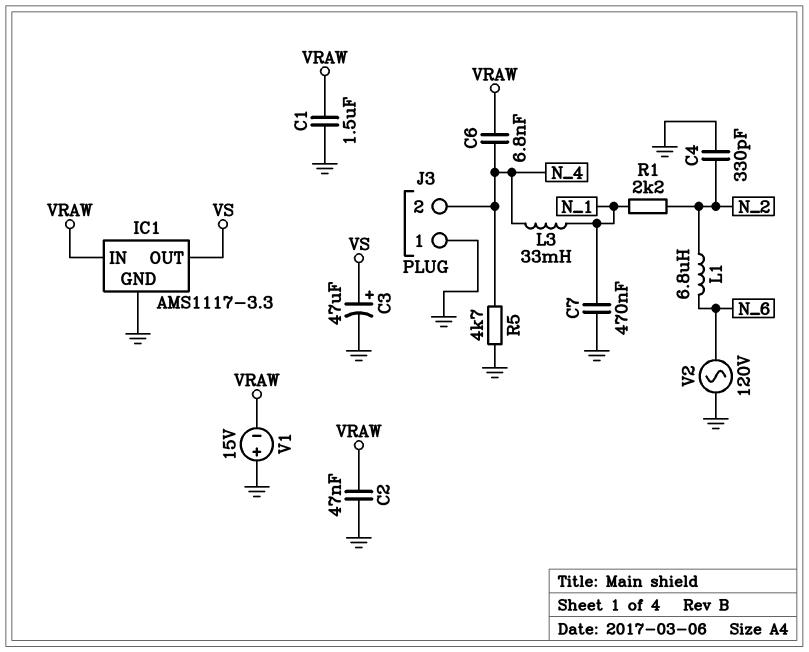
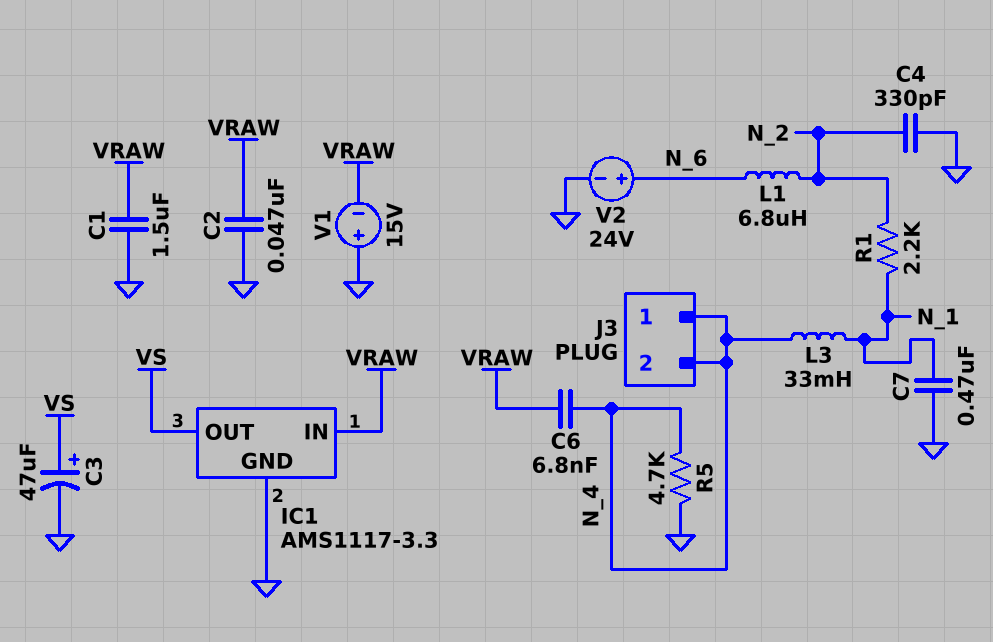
J3 pin 1: GND -> N_4
V2: AC 120V (GND, N_6) -> 24V (plus N_6, minus GND)

